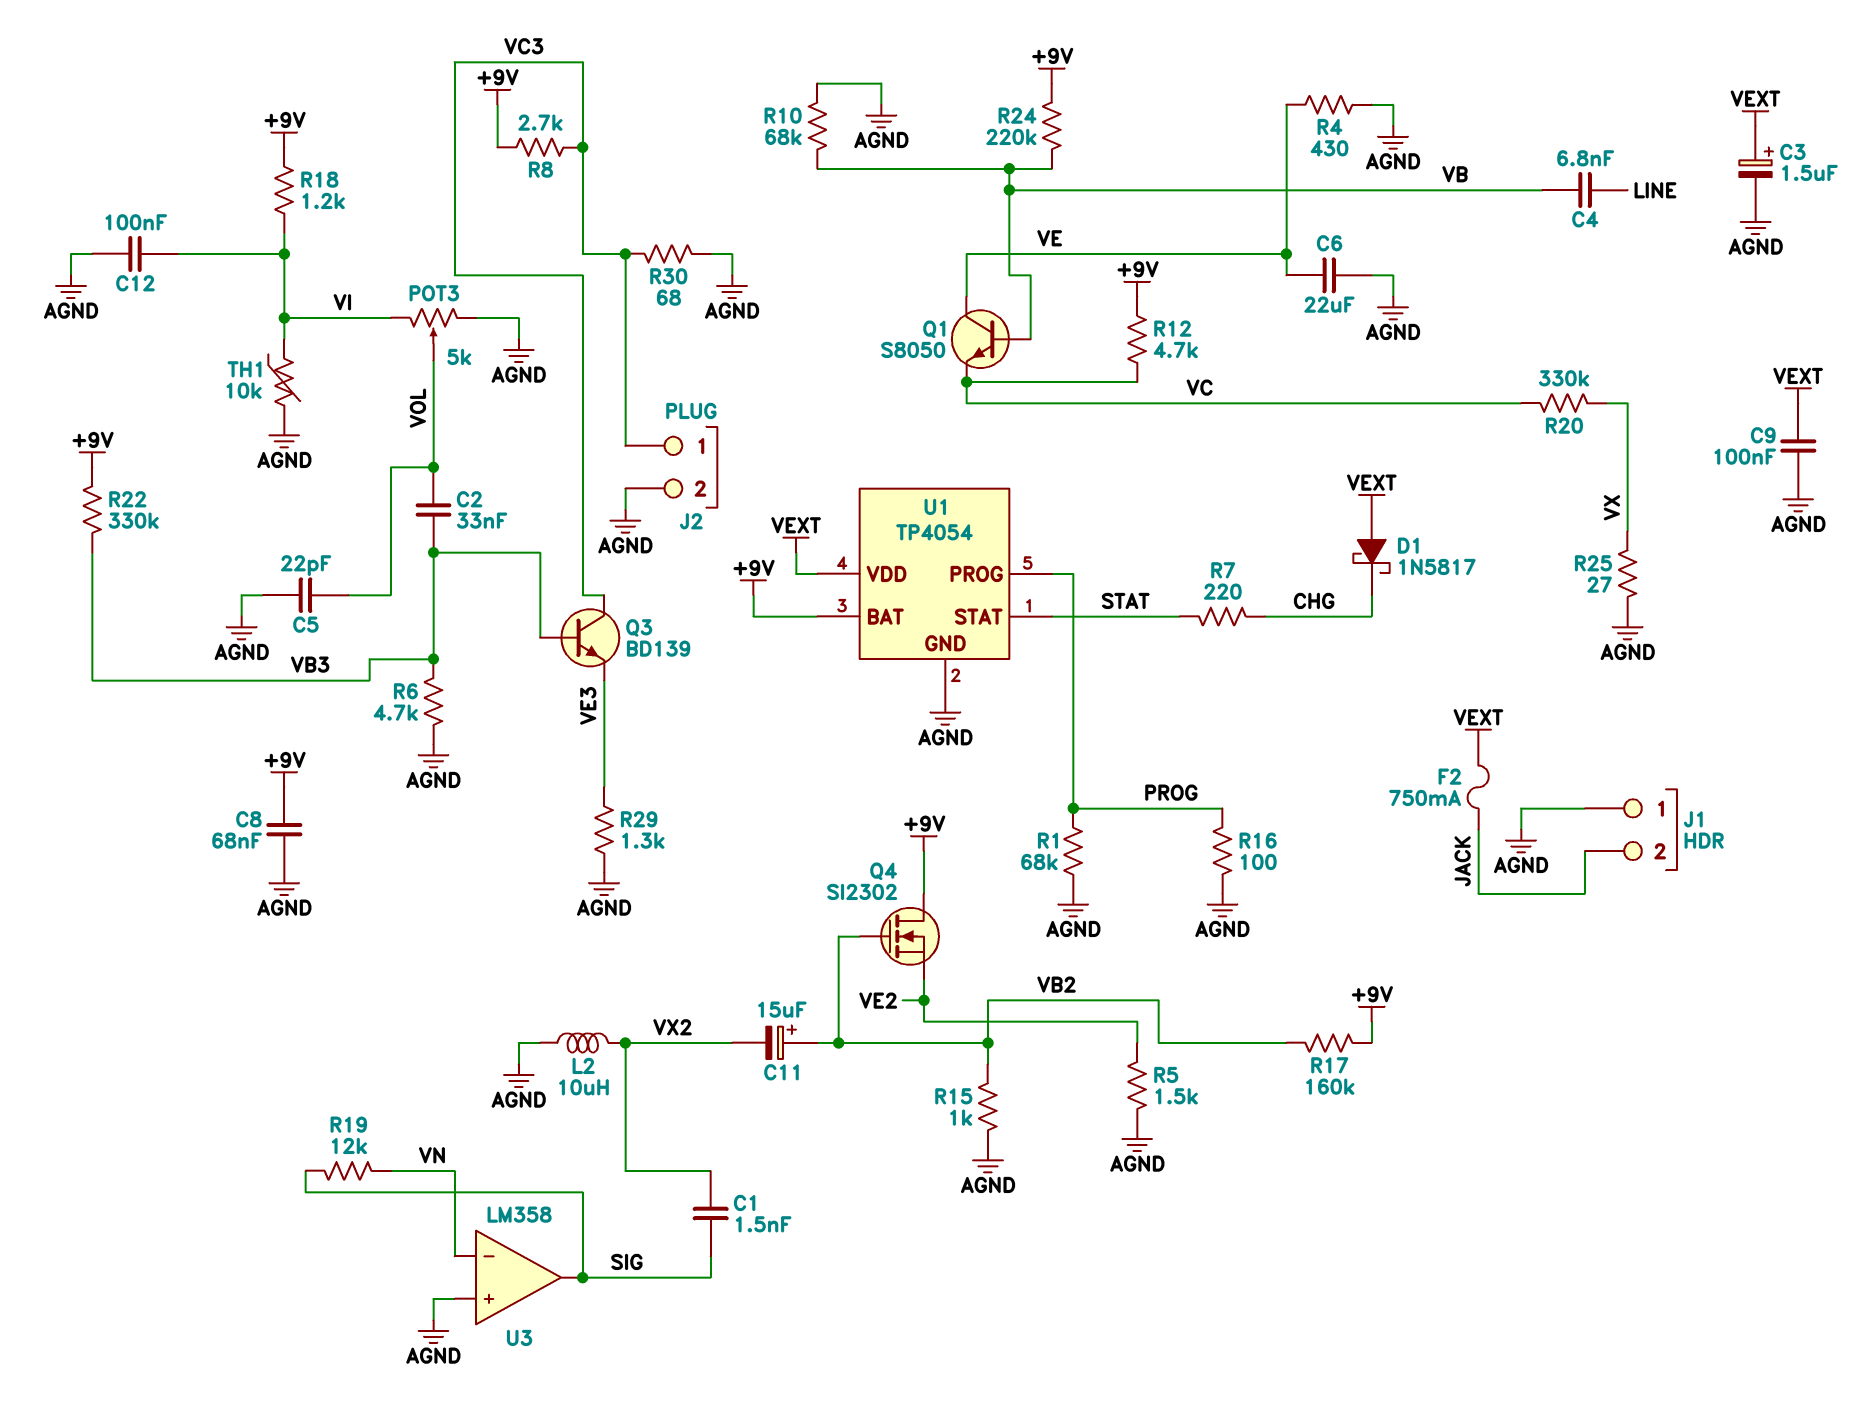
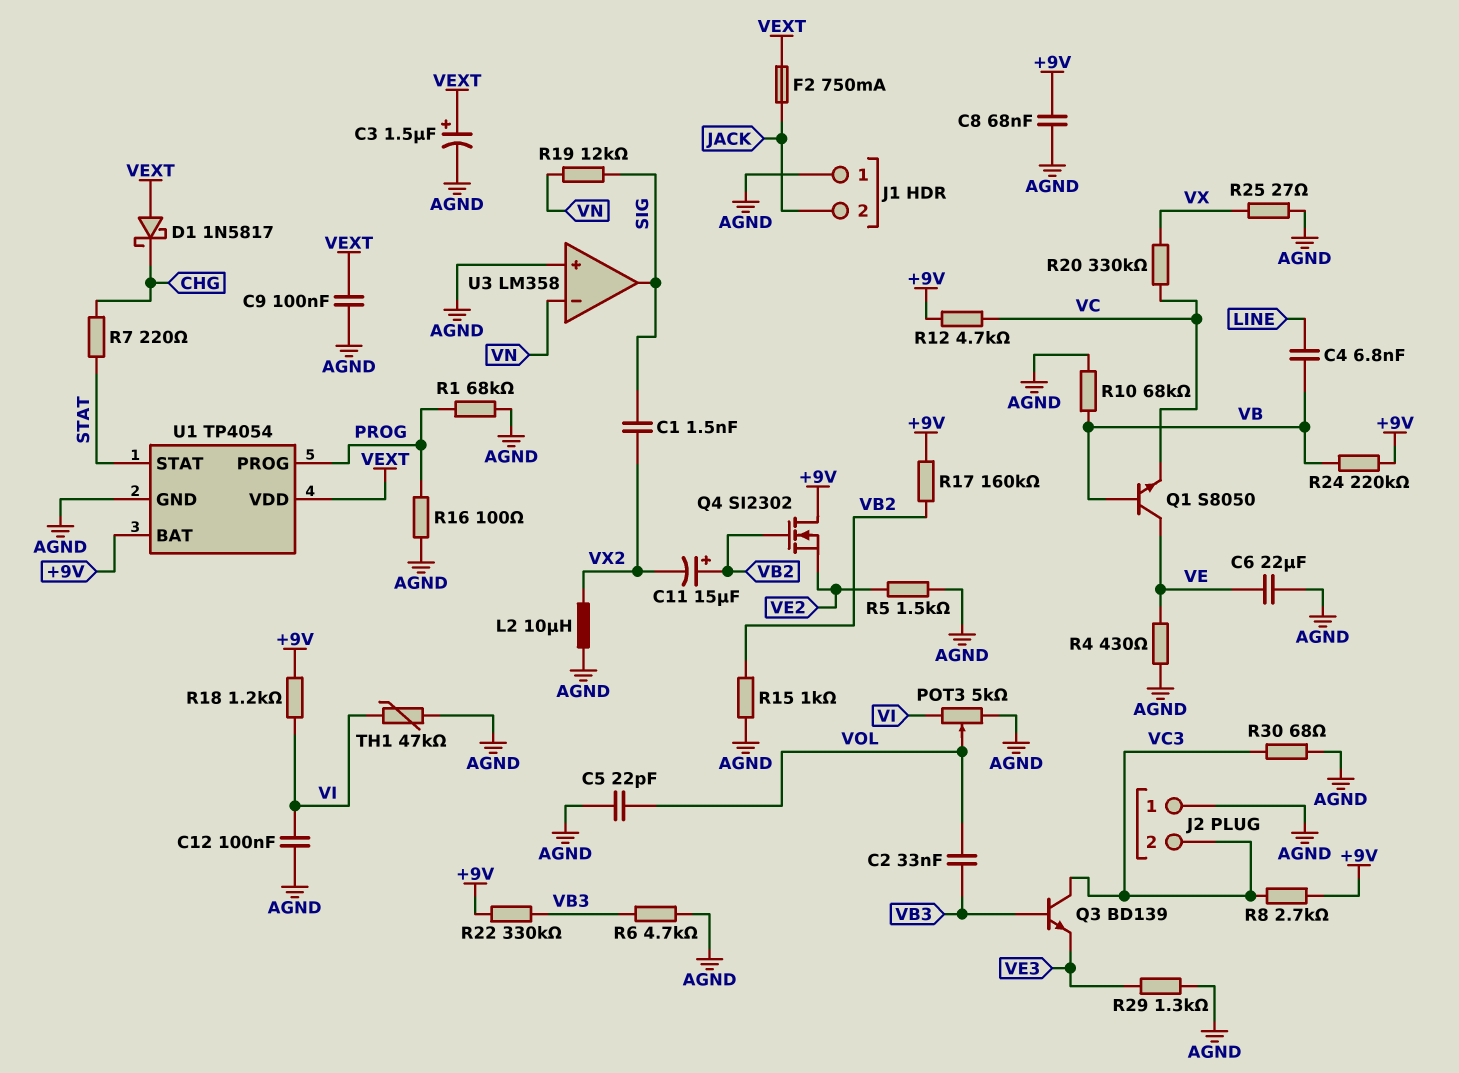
J2 pin 1: VC3 -> AGND
J2 pin 2: AGND -> VC3
TH1: 10k (AGND, VI) -> 47k (AGND, VI)

